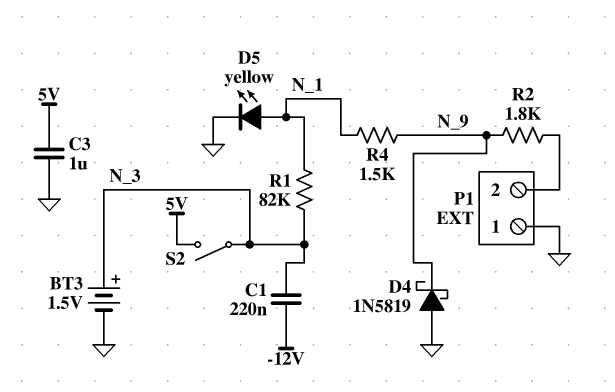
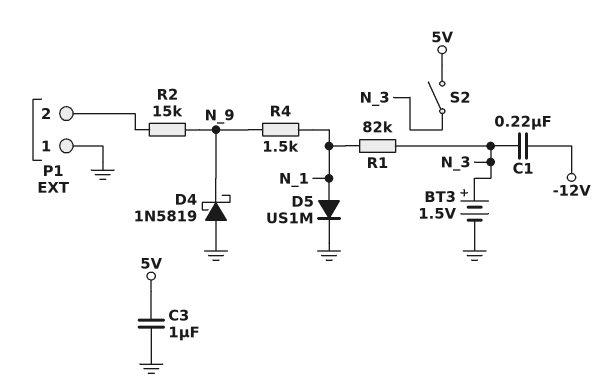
D5: LED yellow (A N_1, K GND) -> diode US1M (A N_1, K GND)
R2: 1.8k (N_9, P1/2) -> 15k (N_9, P1/2)

